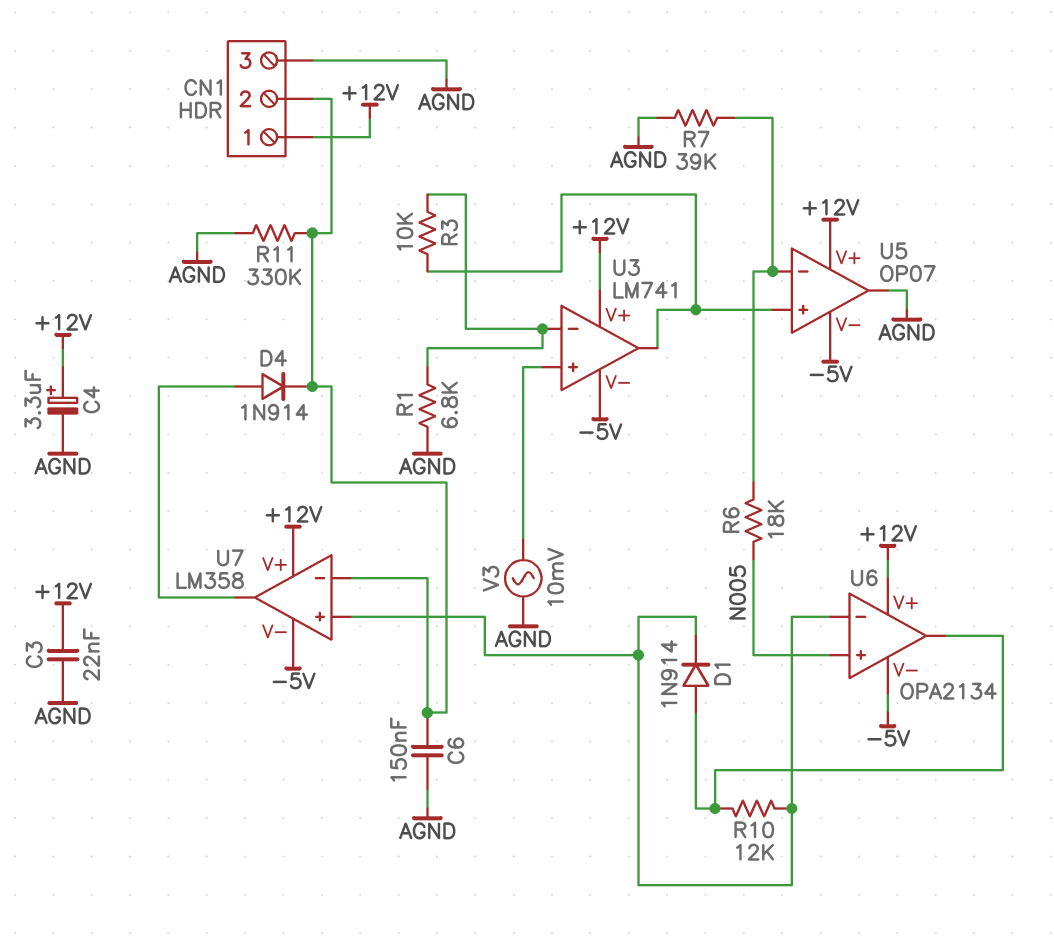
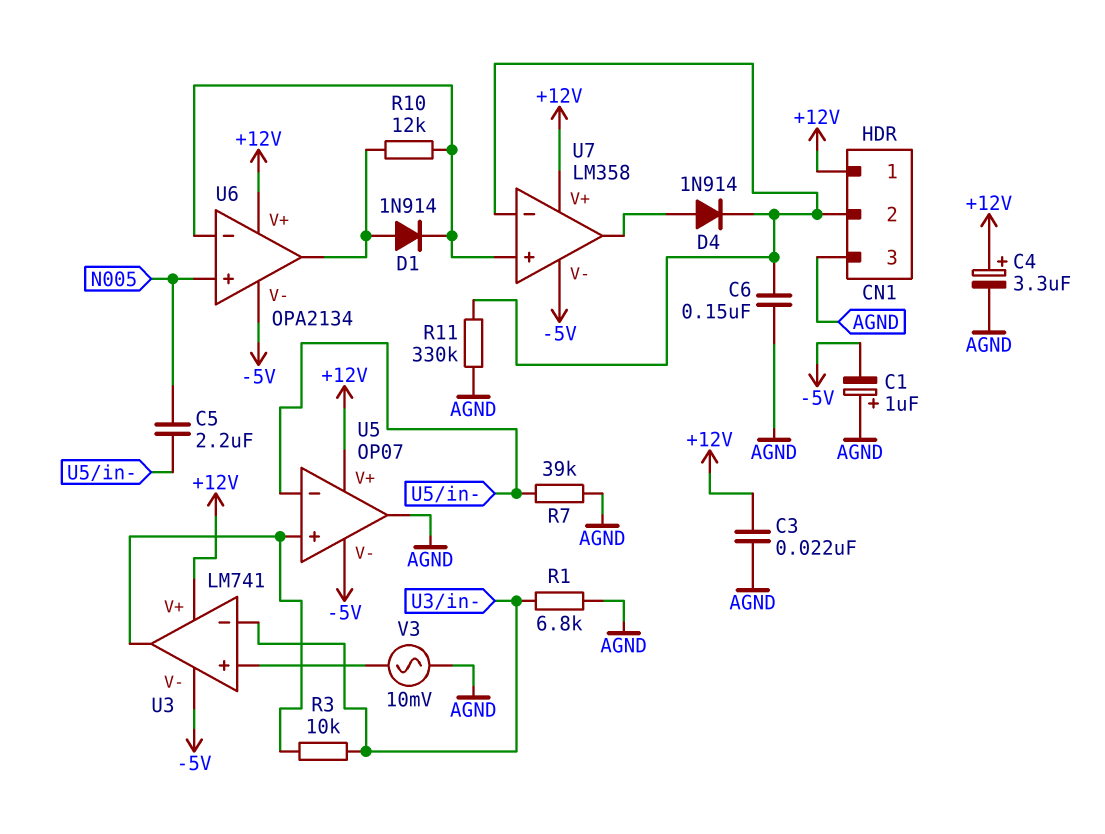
C1: none -> 1uF (plus AGND, minus -5V)
C5: none -> 2.2uF (N005, U5/in-)
R6: 18k (N005, U5/in-) -> none

